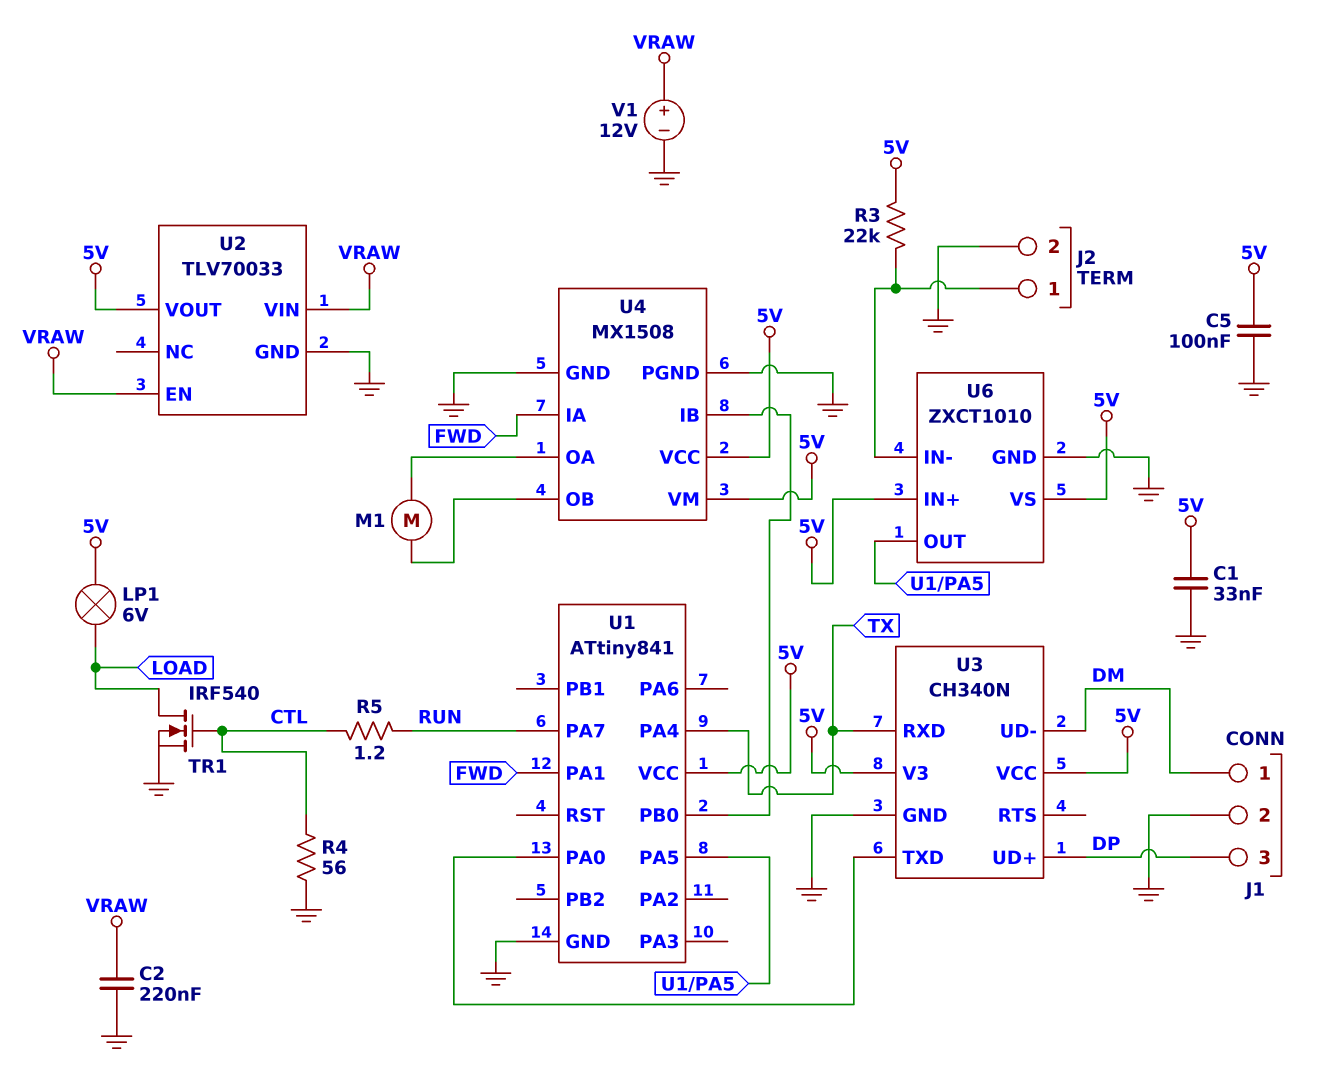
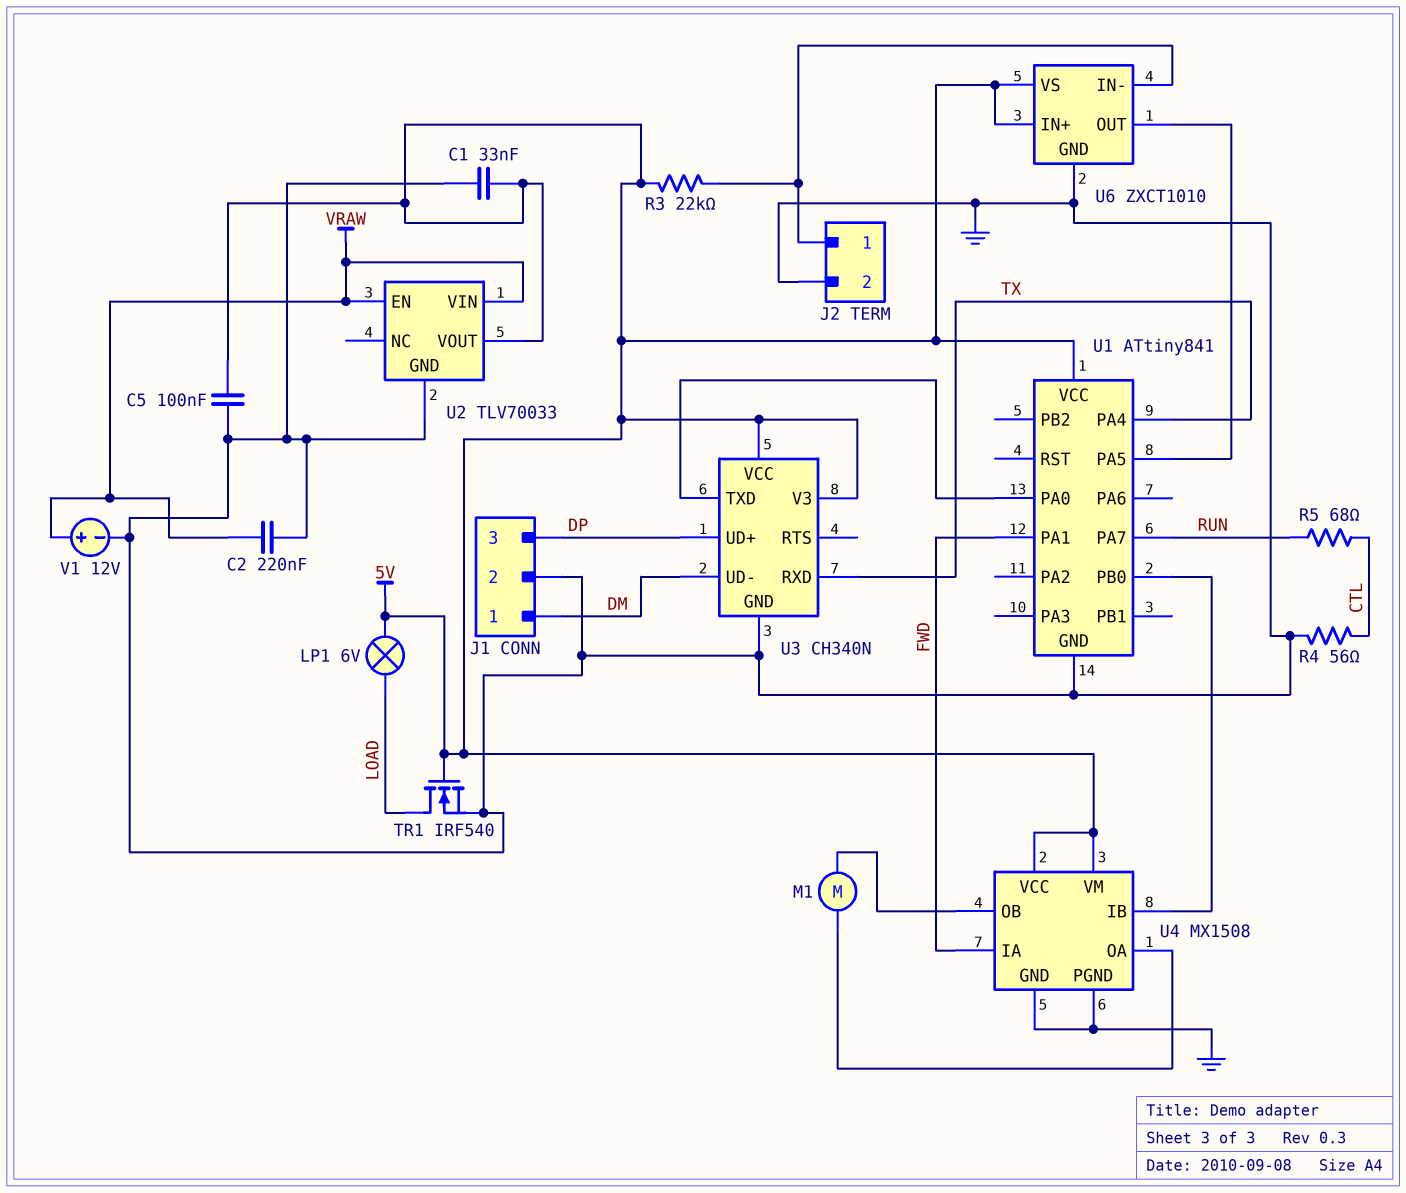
R5: 1.2 (CTL, RUN) -> 68 (CTL, RUN)
TR1: NMOS IRF540 (G CTL, D LOAD, S GND) -> NMOS IRF540 (G 5V, D LOAD, S GND)

